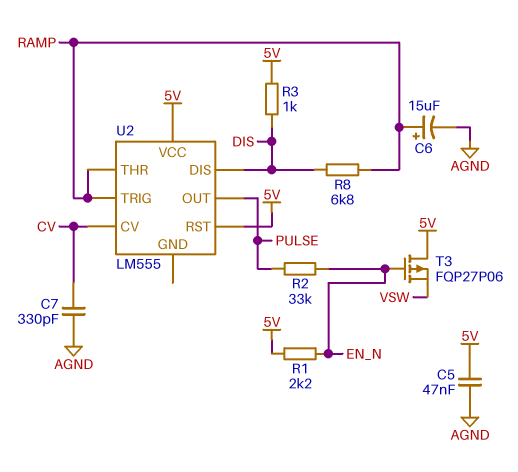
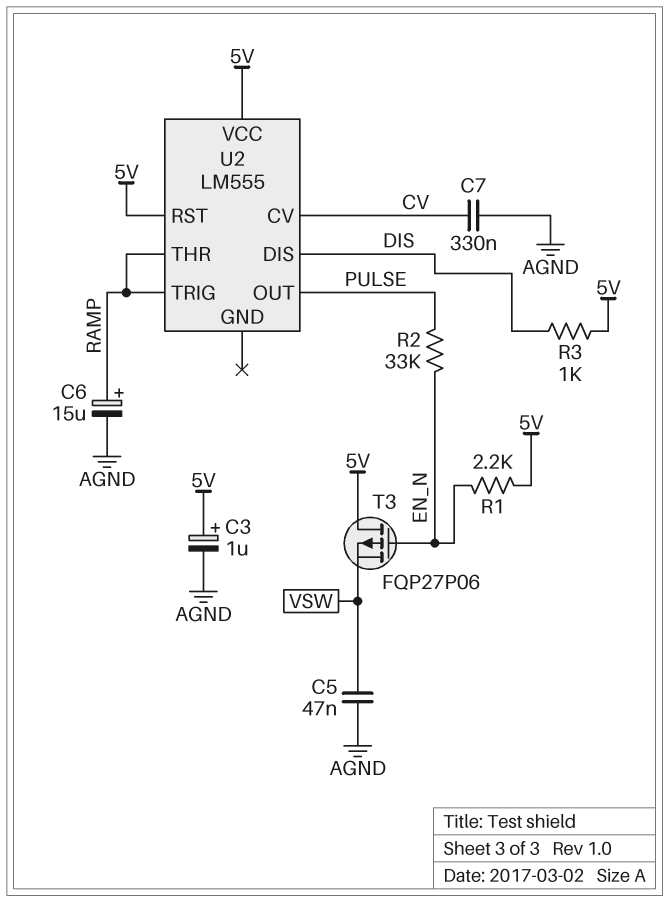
C3: none -> 1uF (plus 5V, minus AGND)
C5: 47nF (5V, AGND) -> 47nF (AGND, VSW)
C7: 330pF (AGND, CV) -> 330nF (AGND, CV)
R8: 6.8k (DIS, RAMP) -> none

